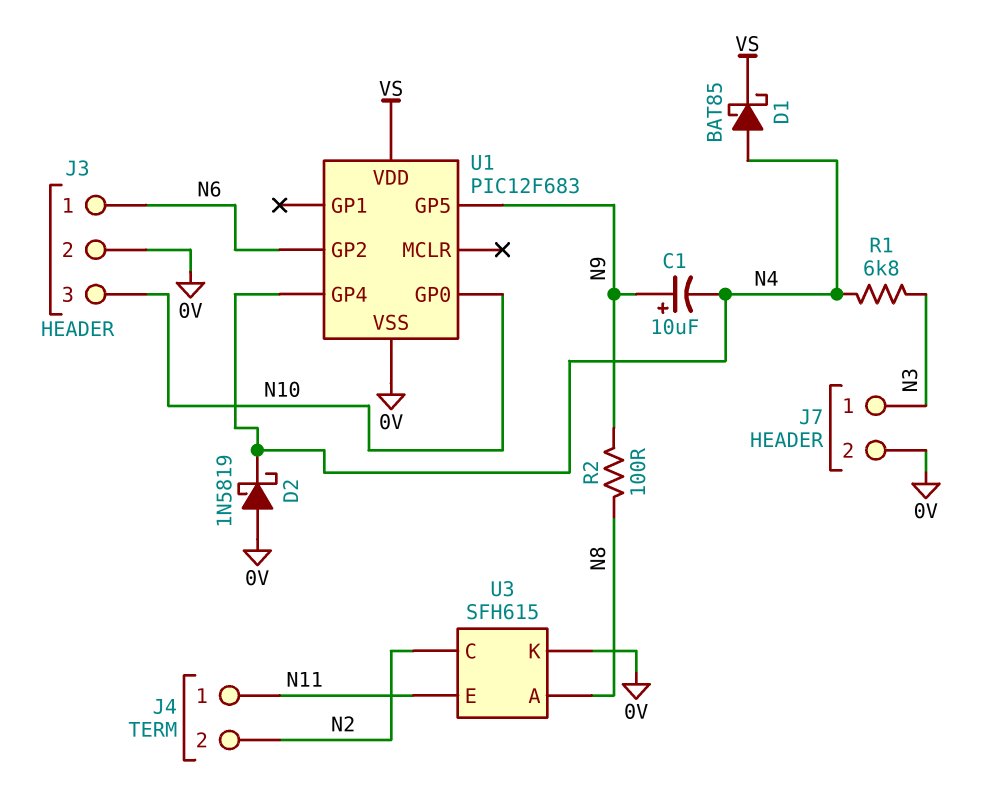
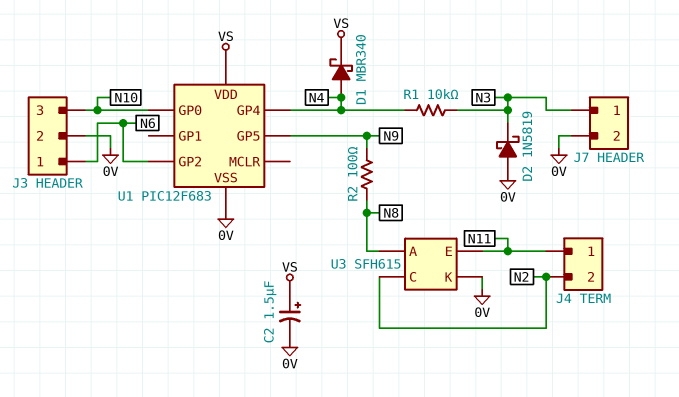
C1: 10uF (plus N9, minus N4) -> none
C2: none -> 1.5uF (plus VS, minus 0V)
D1: schottky BAT85 (A N4, K VS) -> schottky MBR340 (A N4, K VS)
D2: schottky 1N5819 (A 0V, K N4) -> schottky 1N5819 (A 0V, K N3)
R1: 6.8k (N3, N4) -> 10k (N3, N4)

